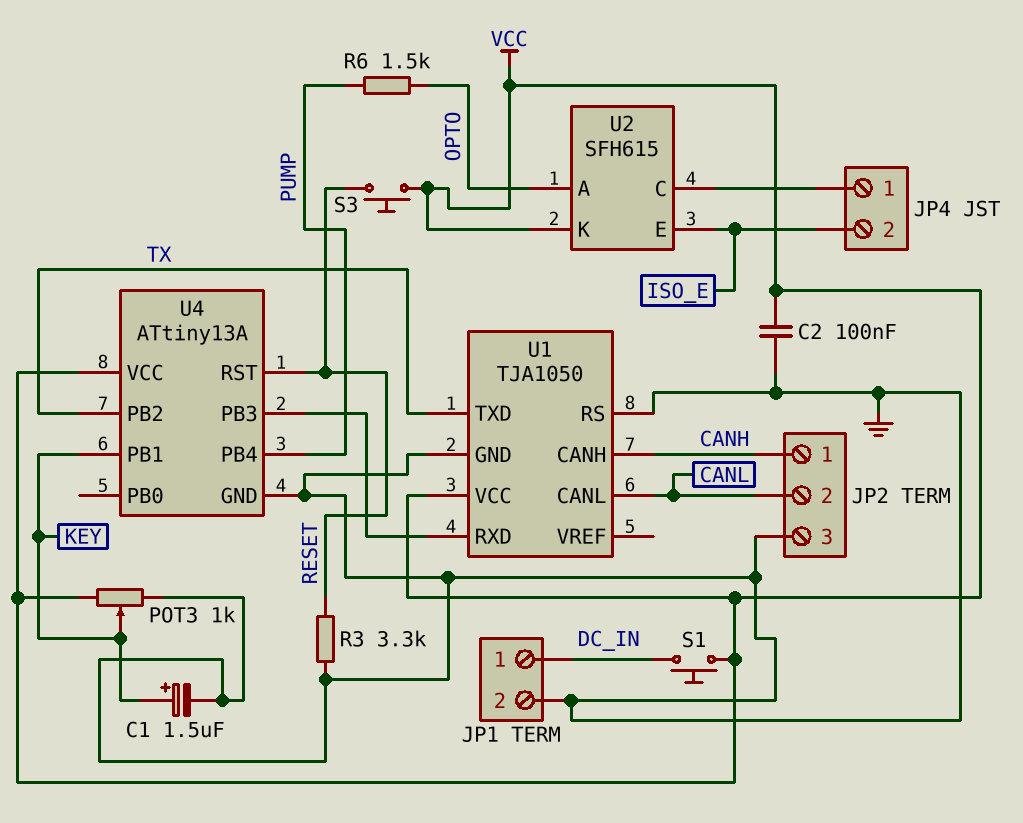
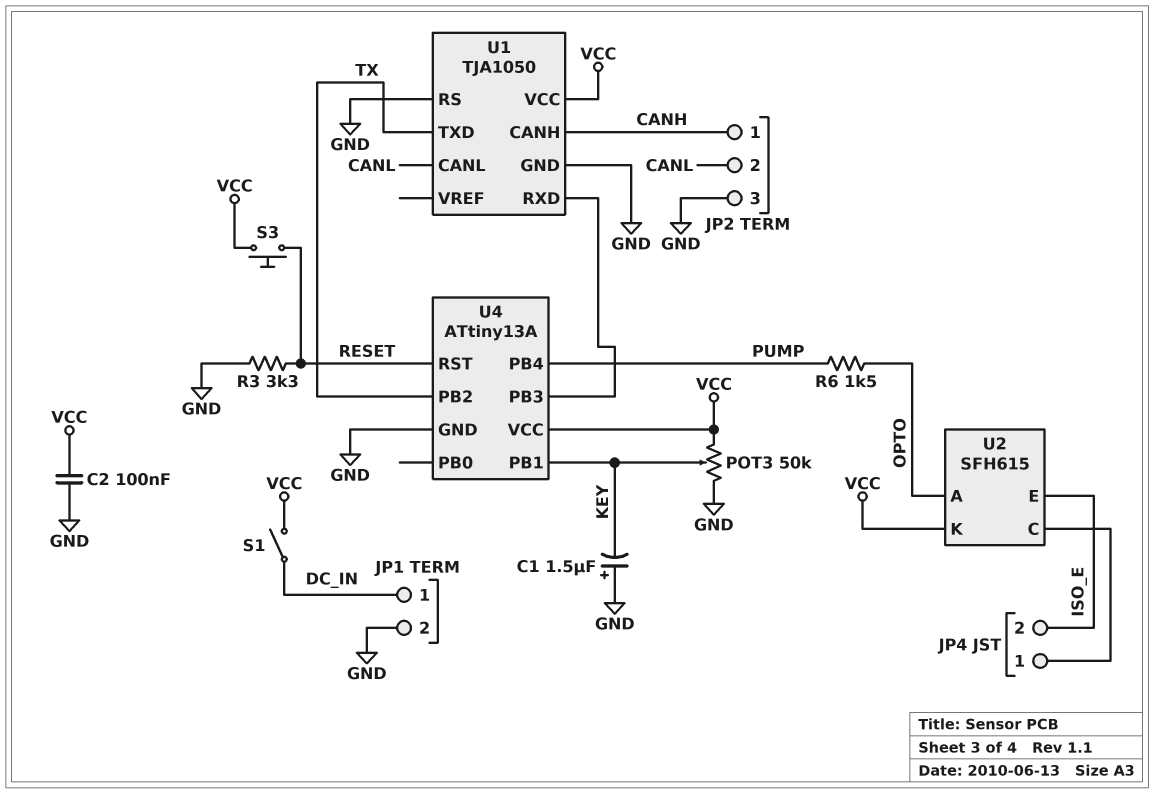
C1: 1.5uF (plus KEY, minus GND) -> 1.5uF (plus GND, minus KEY)
POT3: 1k (GND, VCC, wiper KEY) -> 50k (GND, VCC, wiper KEY)
S1: button (DC_IN, VCC) -> switch (DC_IN, VCC)

